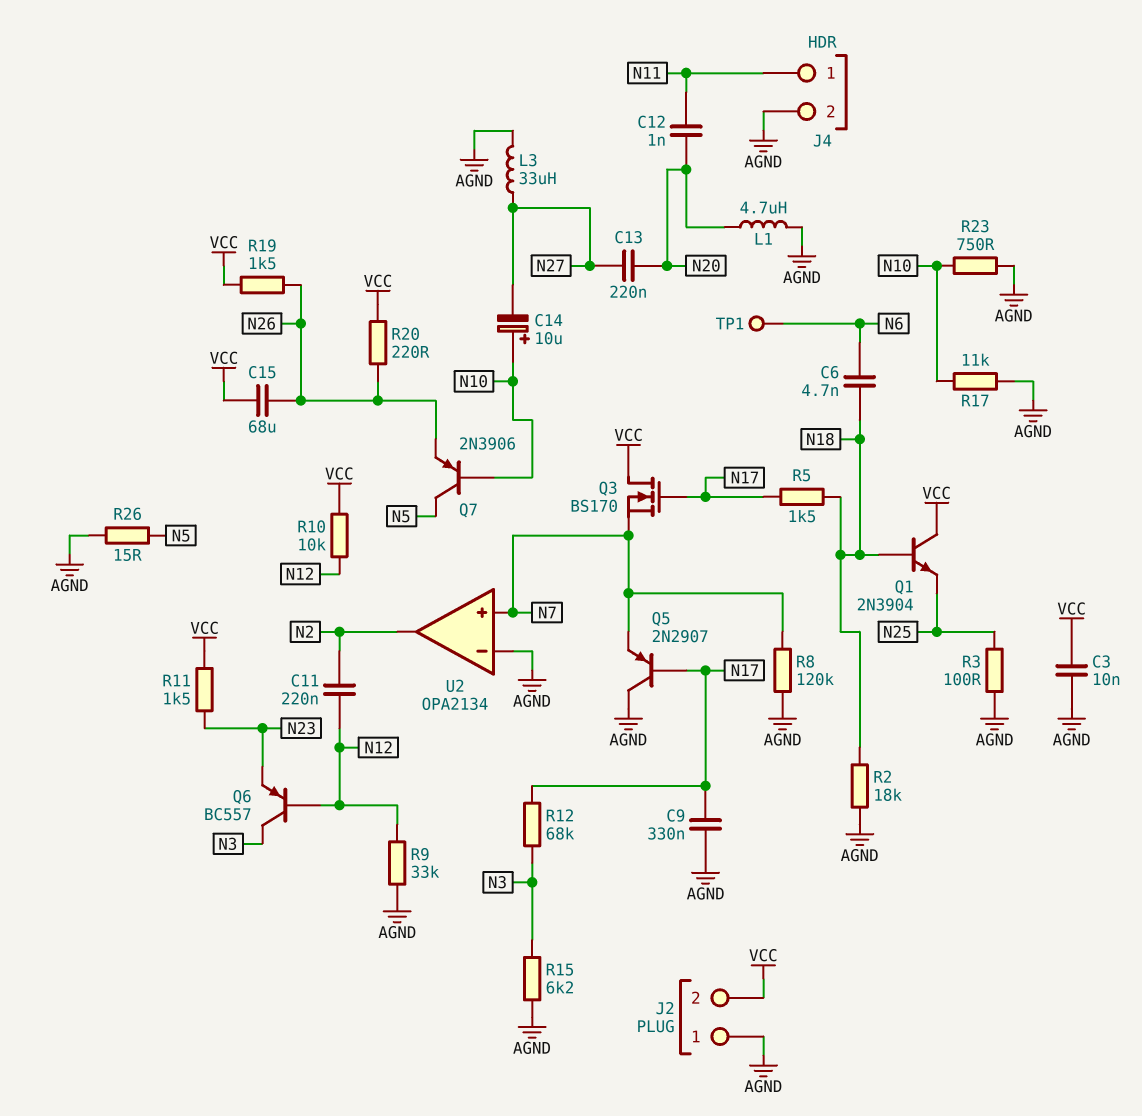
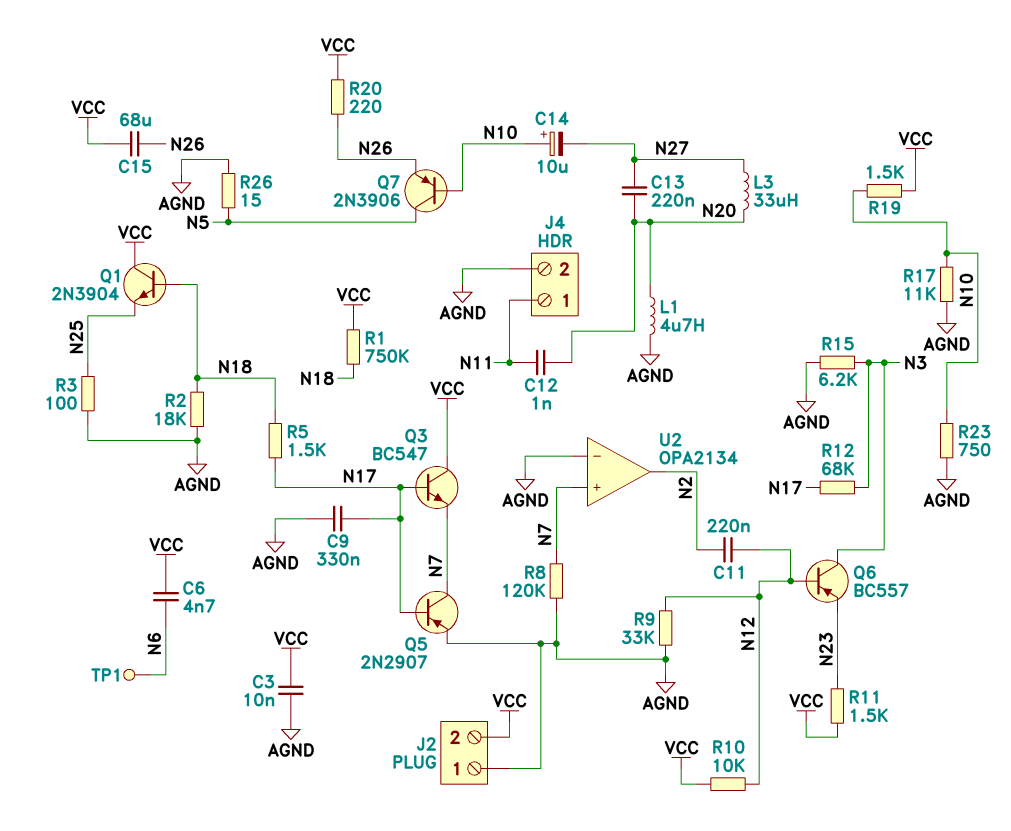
C6: 4.7nF (N6, N18) -> 4.7nF (N6, VCC)
L3: 33uH (AGND, N27) -> 33uH (N20, N27)
Q3: NMOS BS170 (G N17, D VCC, S N7) -> NPN BC547 (B N17, C VCC, E N7)
Q5: PNP 2N2907 (B N17, C AGND, E N7) -> PNP 2N2907 (B N17, C N7, E AGND)
R1: none -> 750k (N18, VCC)
R19: 1.5k (N26, VCC) -> 1.5k (N10, VCC)

